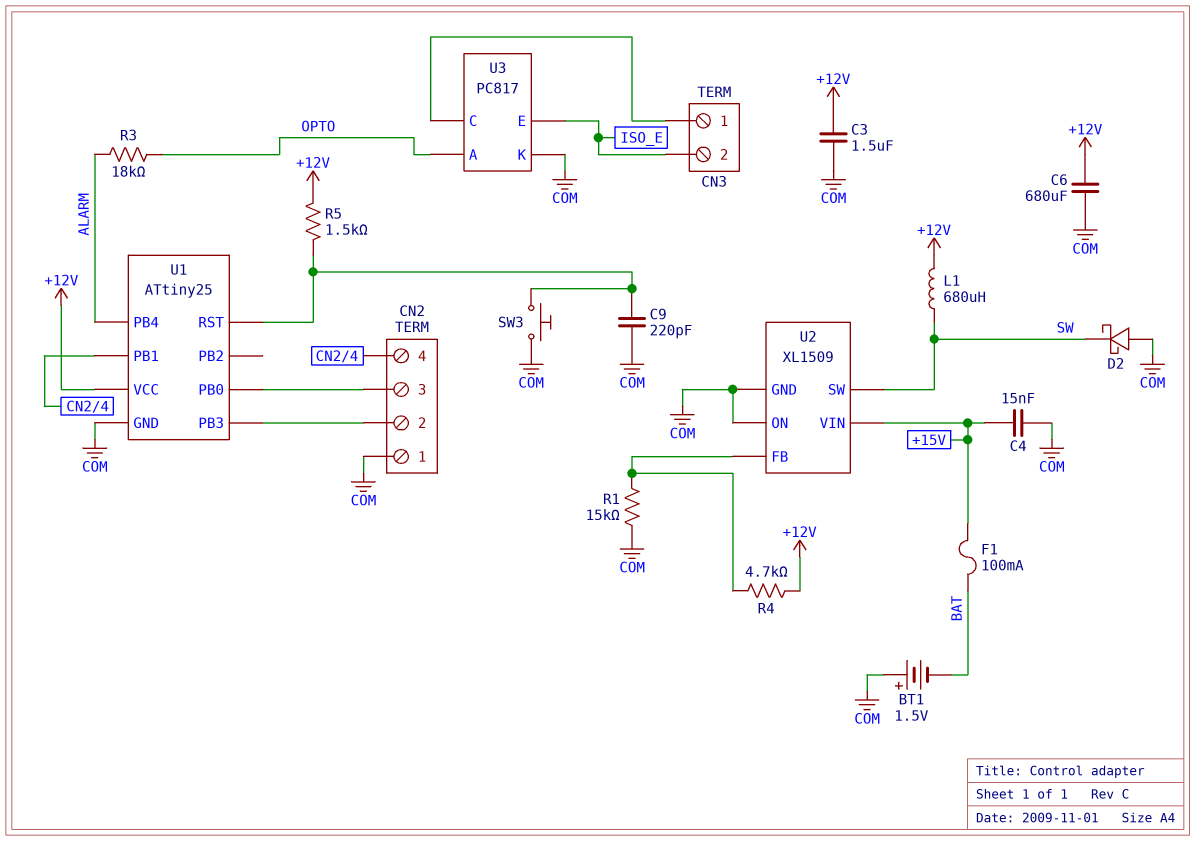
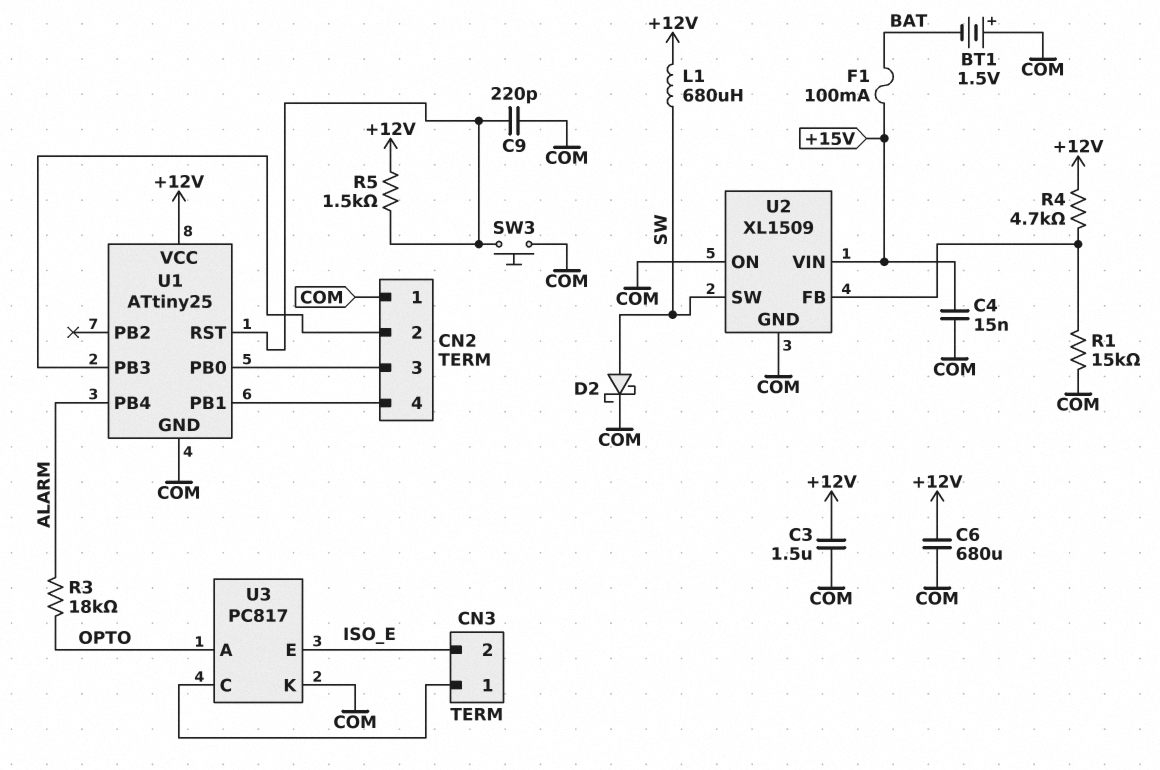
D2: schottky (A COM, K SW) -> schottky (A SW, K COM)

